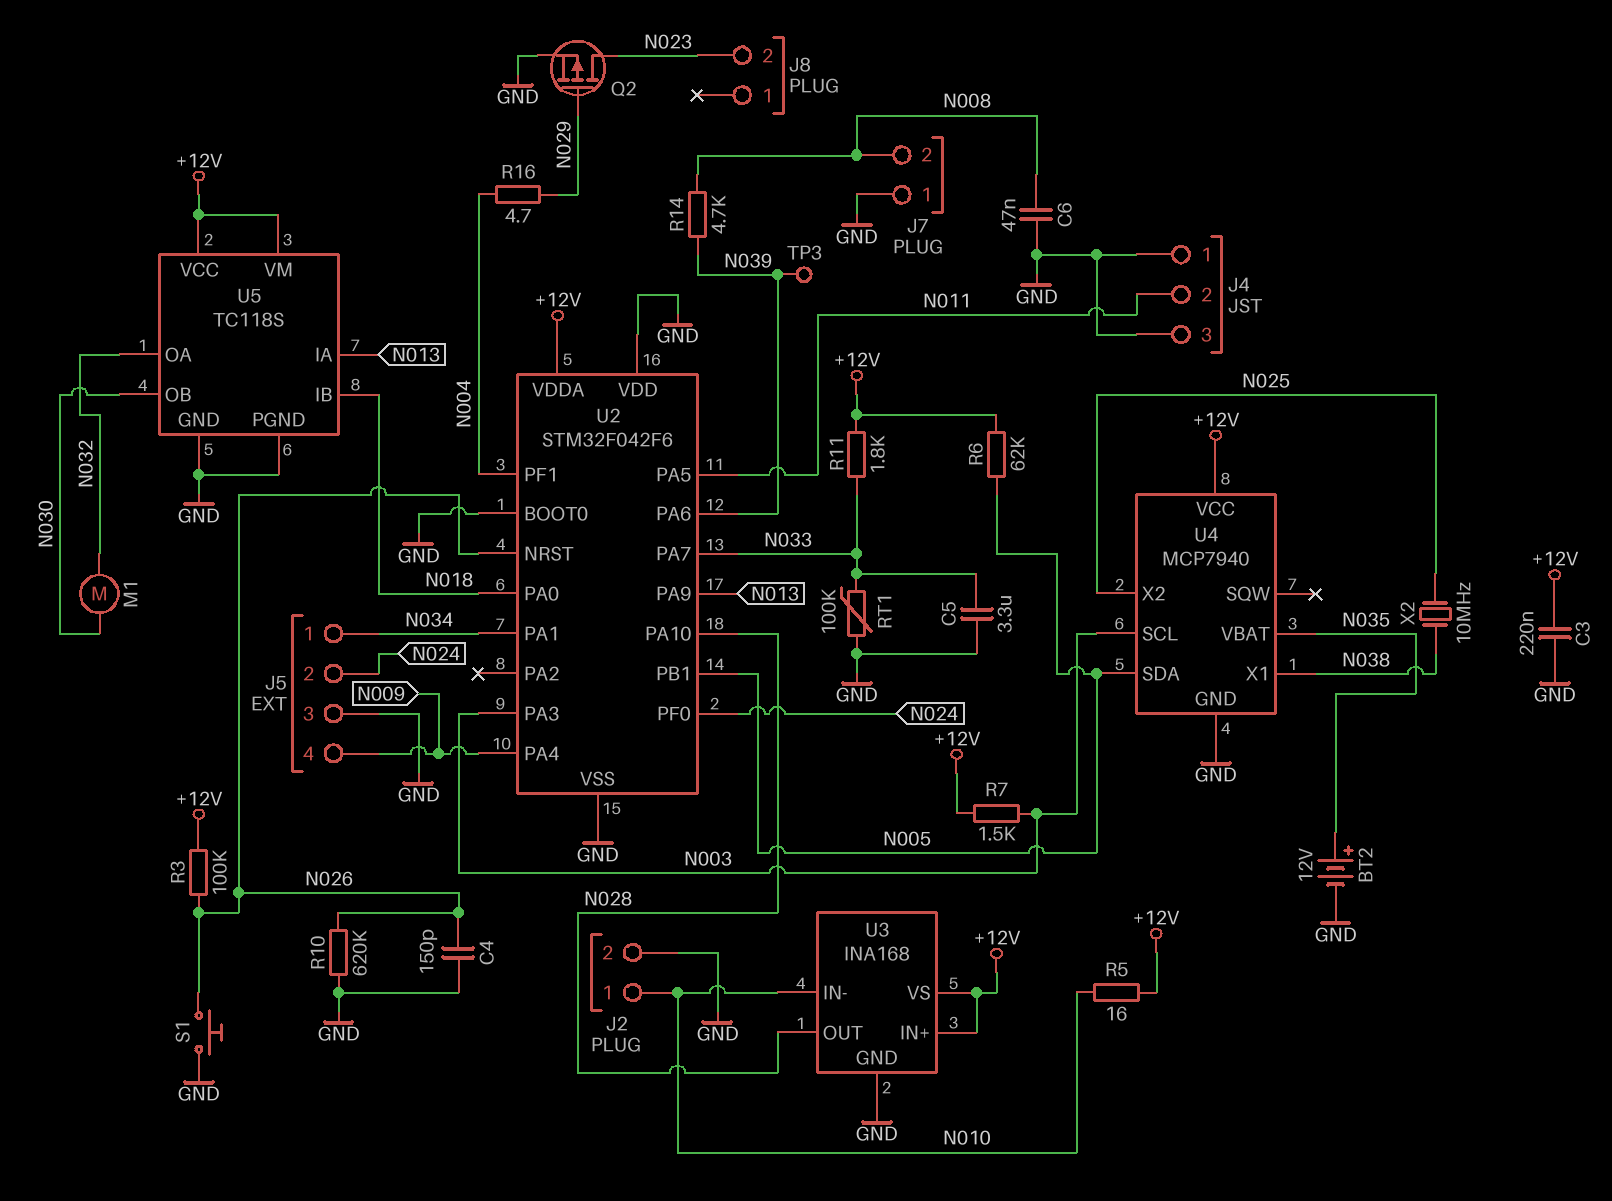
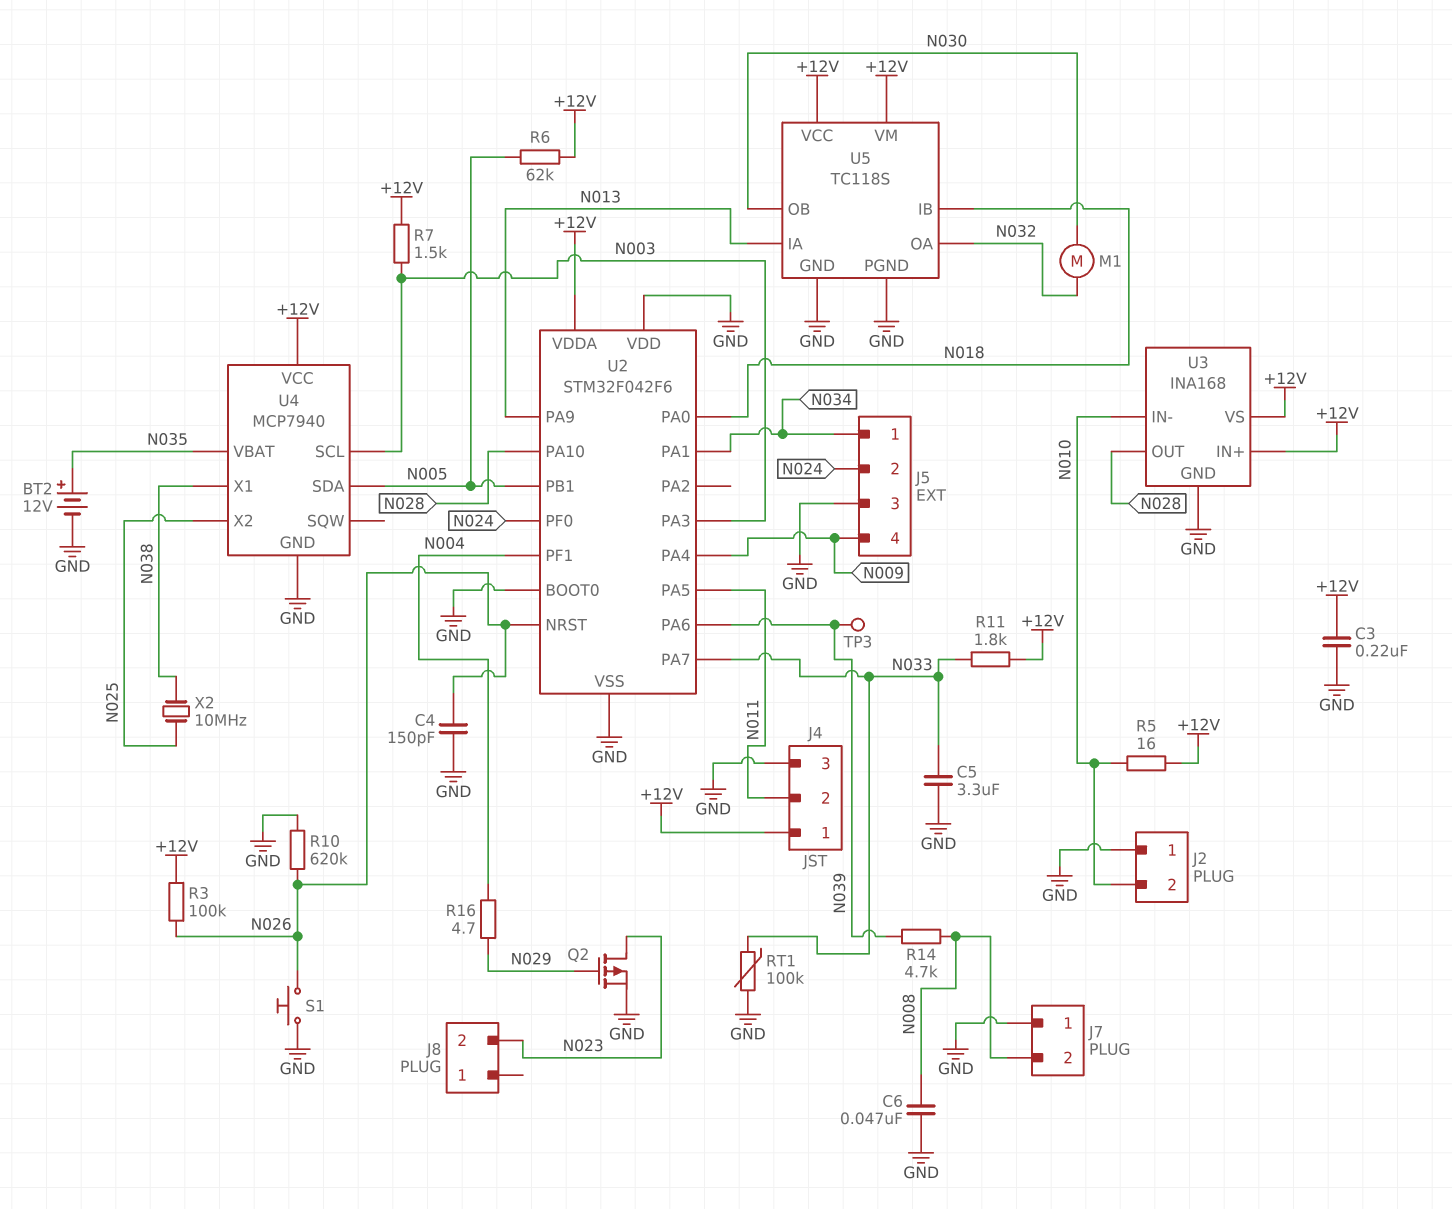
J2 pin 1: N010 -> GND
J2 pin 2: GND -> N010
J4 pin 1: GND -> +12V

